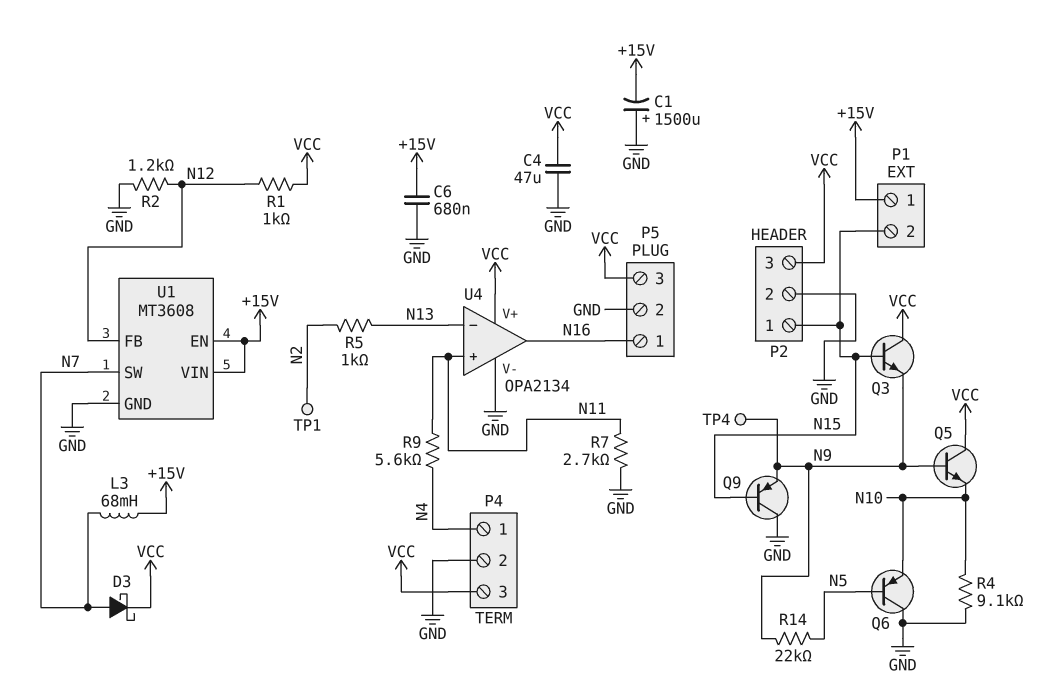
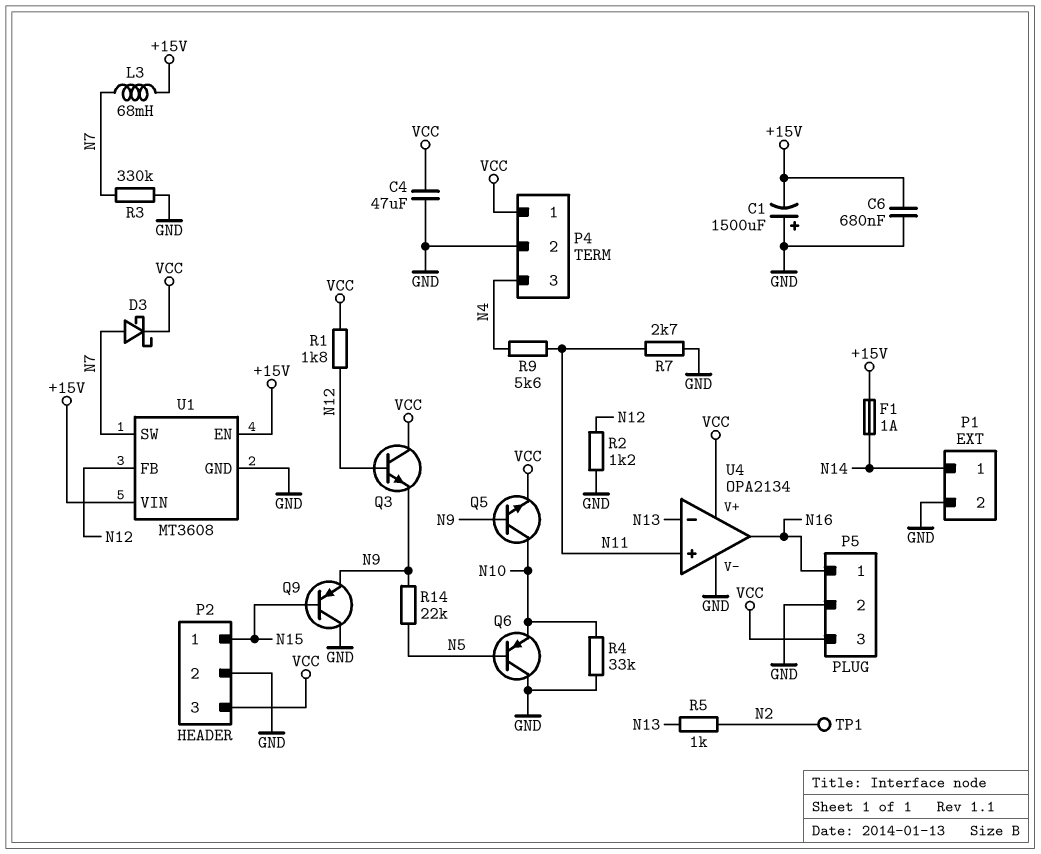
F1: none -> 1A (+15V, N14)
P1 pin 1: +15V -> N14
P1 pin 2: N15 -> GND
P4 pin 1: N4 -> VCC
P4 pin 3: VCC -> N4
Q3: NPN (B N15, C VCC, E N9) -> NPN (B N12, C VCC, E N9)
Q5: NPN (B N9, C VCC, E N10) -> NPN (B N9, C N10, E VCC)
R1: 1k (N12, VCC) -> 1.8k (N12, VCC)
R3: none -> 330k (GND, N7)
R4: 9.1k (GND, N10) -> 33k (GND, N10)
TP4: test point (N9) -> none

